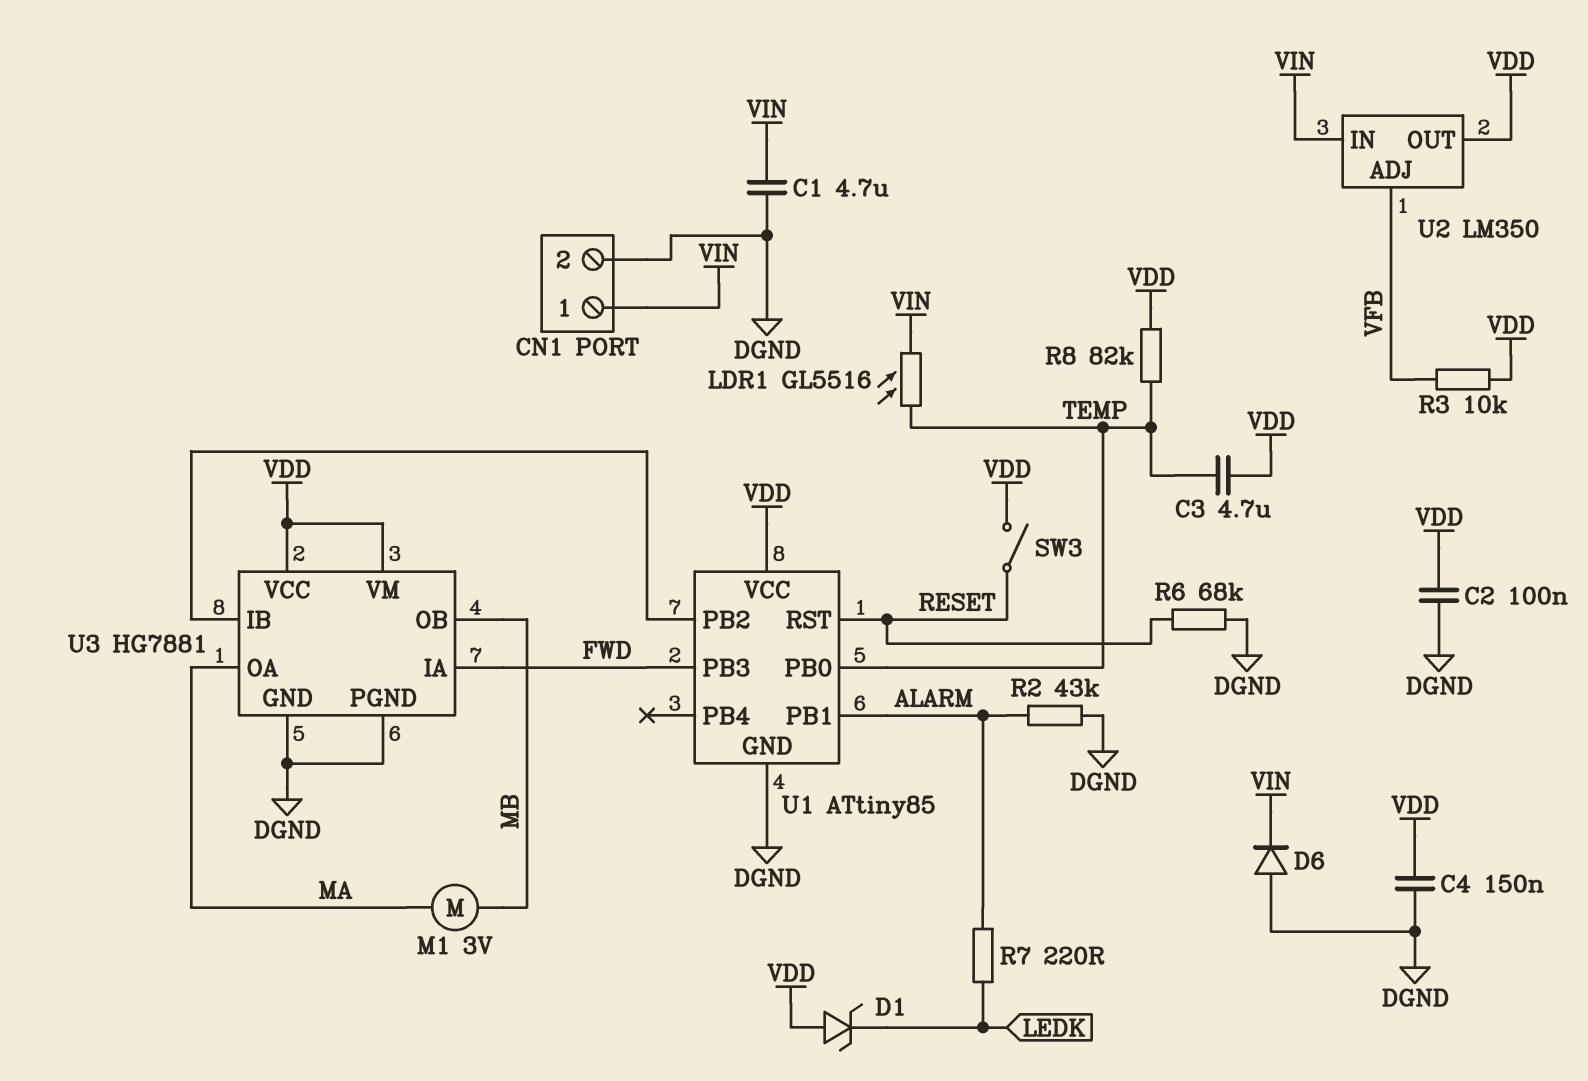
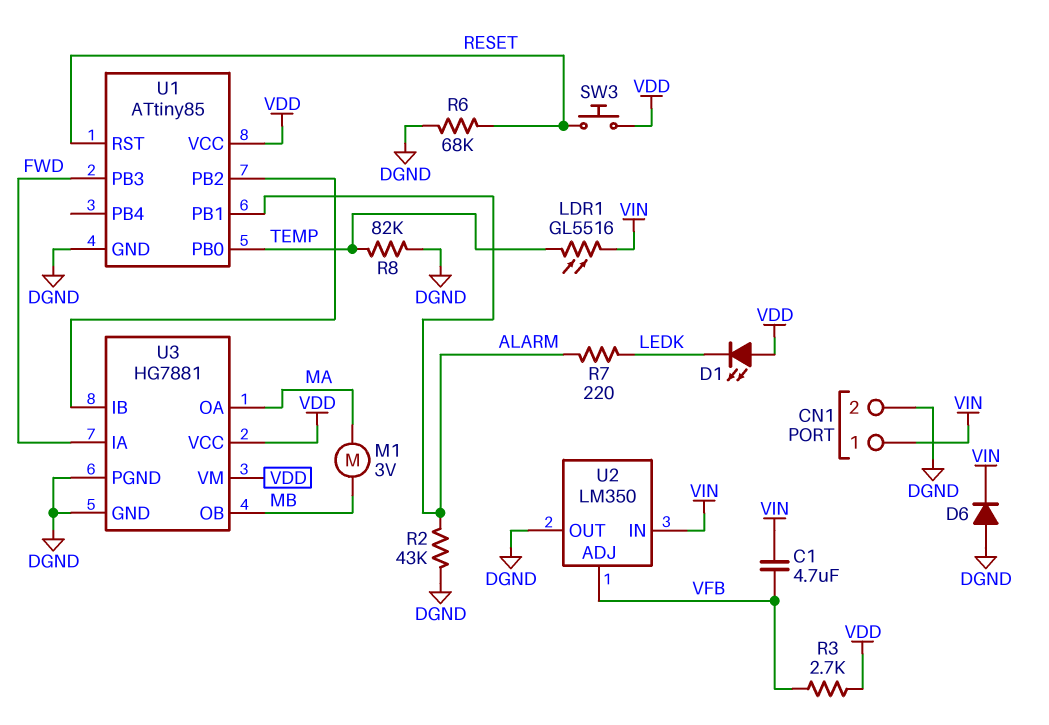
C1: 4.7uF (DGND, VIN) -> 4.7uF (VFB, VIN)
C2: 100nF (DGND, VDD) -> none
C3: 4.7uF (TEMP, VDD) -> none
C4: 150nF (DGND, VDD) -> none
D1: zener (A VDD, K LEDK) -> LED (A VDD, K LEDK)
R3: 10k (VDD, VFB) -> 2.7k (VDD, VFB)
R8: 82k (TEMP, VDD) -> 82k (DGND, TEMP)
SW3: switch (RESET, VDD) -> button (RESET, VDD)
U2 pin OUT: VDD -> DGND

